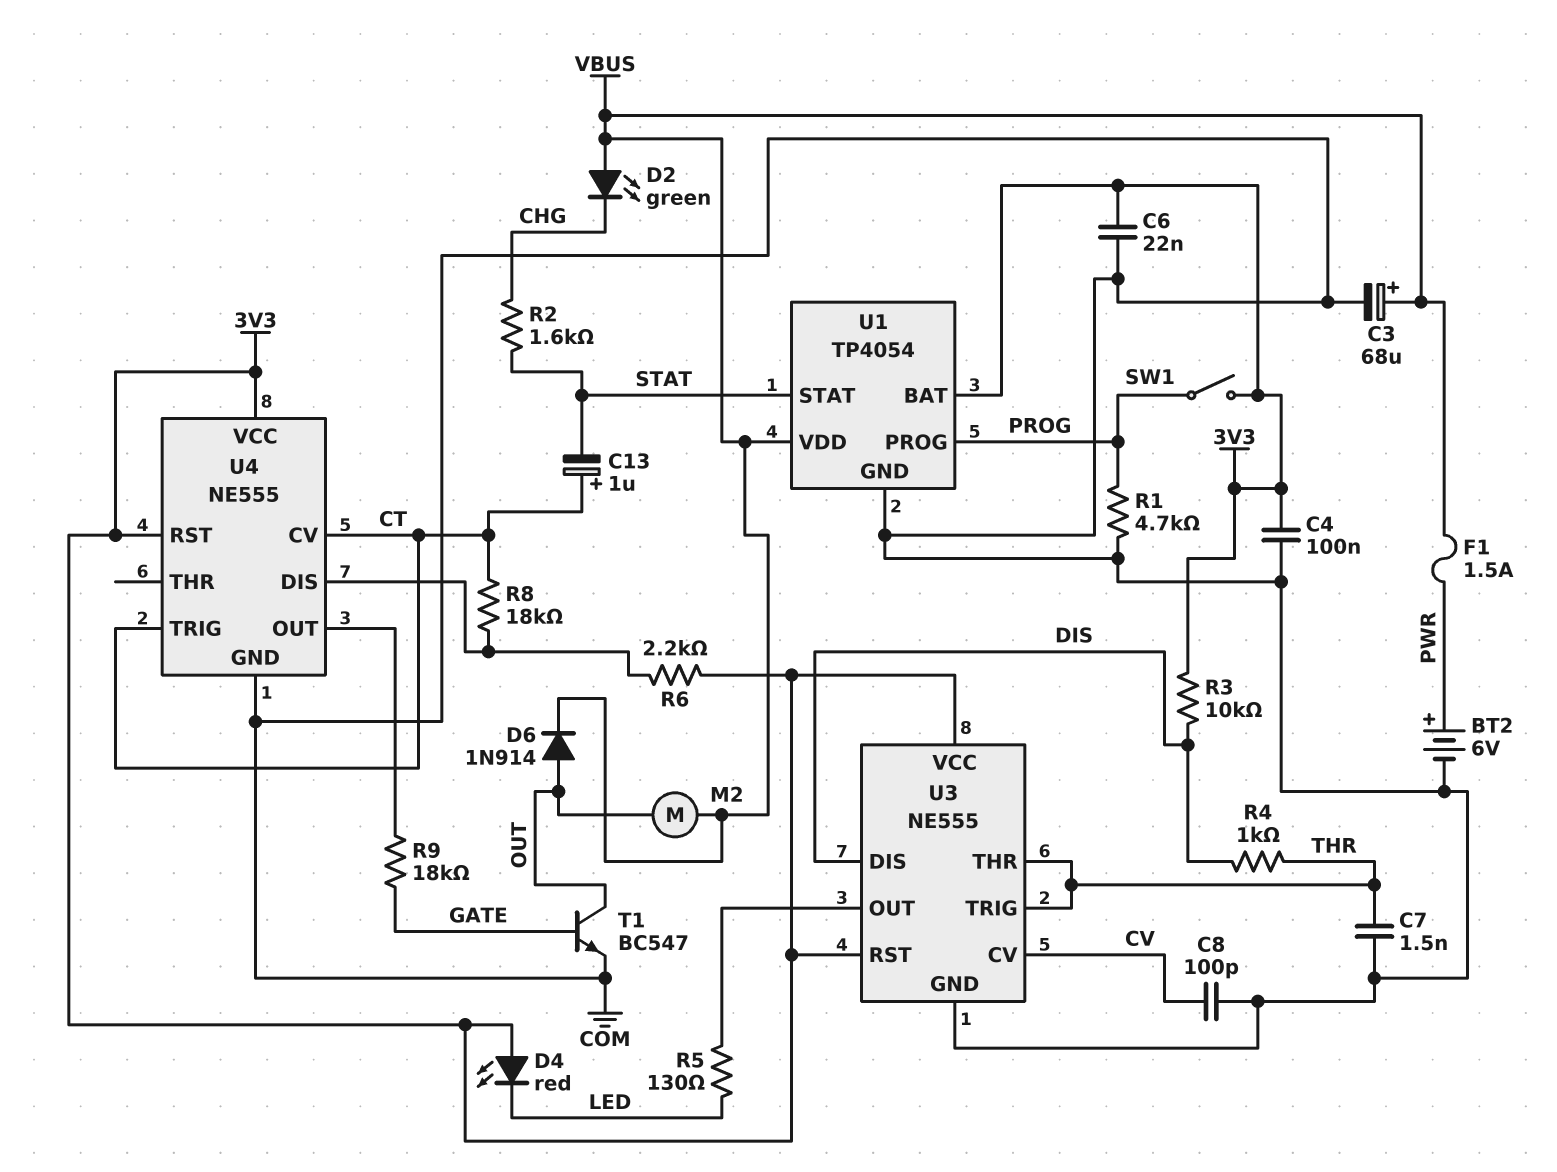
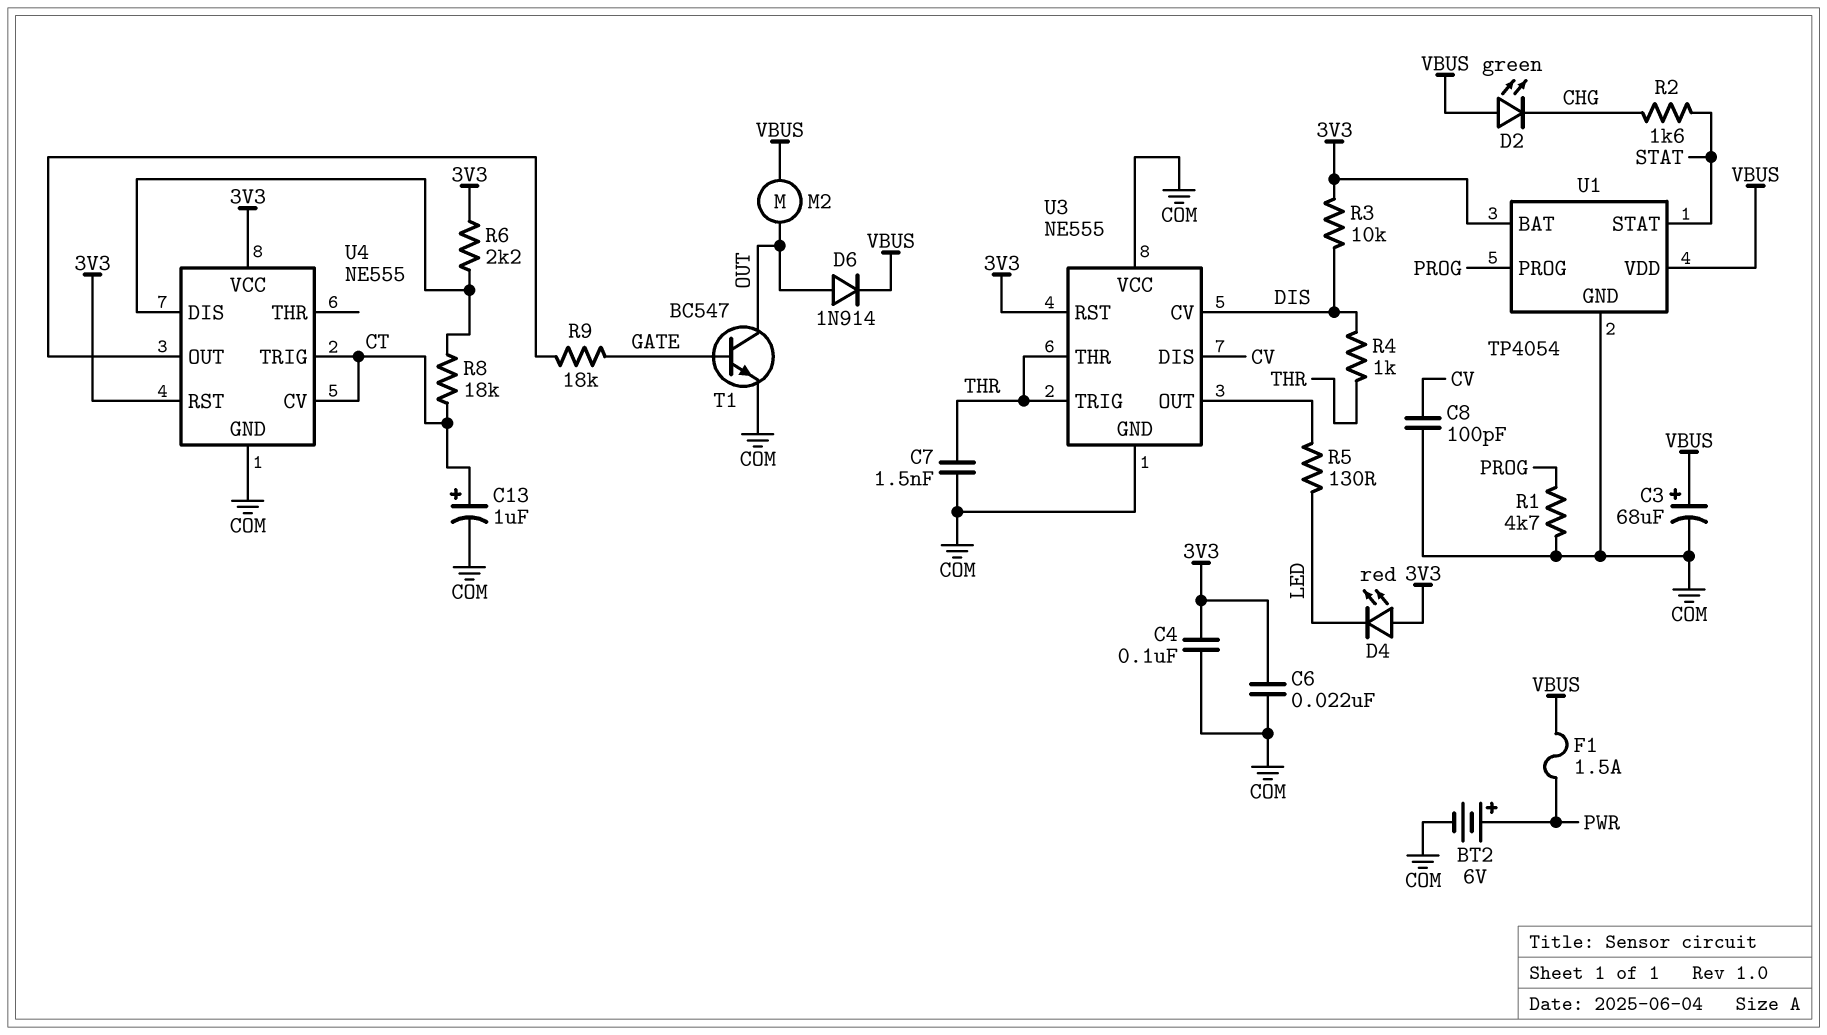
C13: 1uF (plus CT, minus STAT) -> 1uF (plus CT, minus COM)
SW1: switch (3V3, PROG) -> none
U3 pin CV: CV -> DIS
U3 pin DIS: DIS -> CV
U3 pin VCC: 3V3 -> COM

